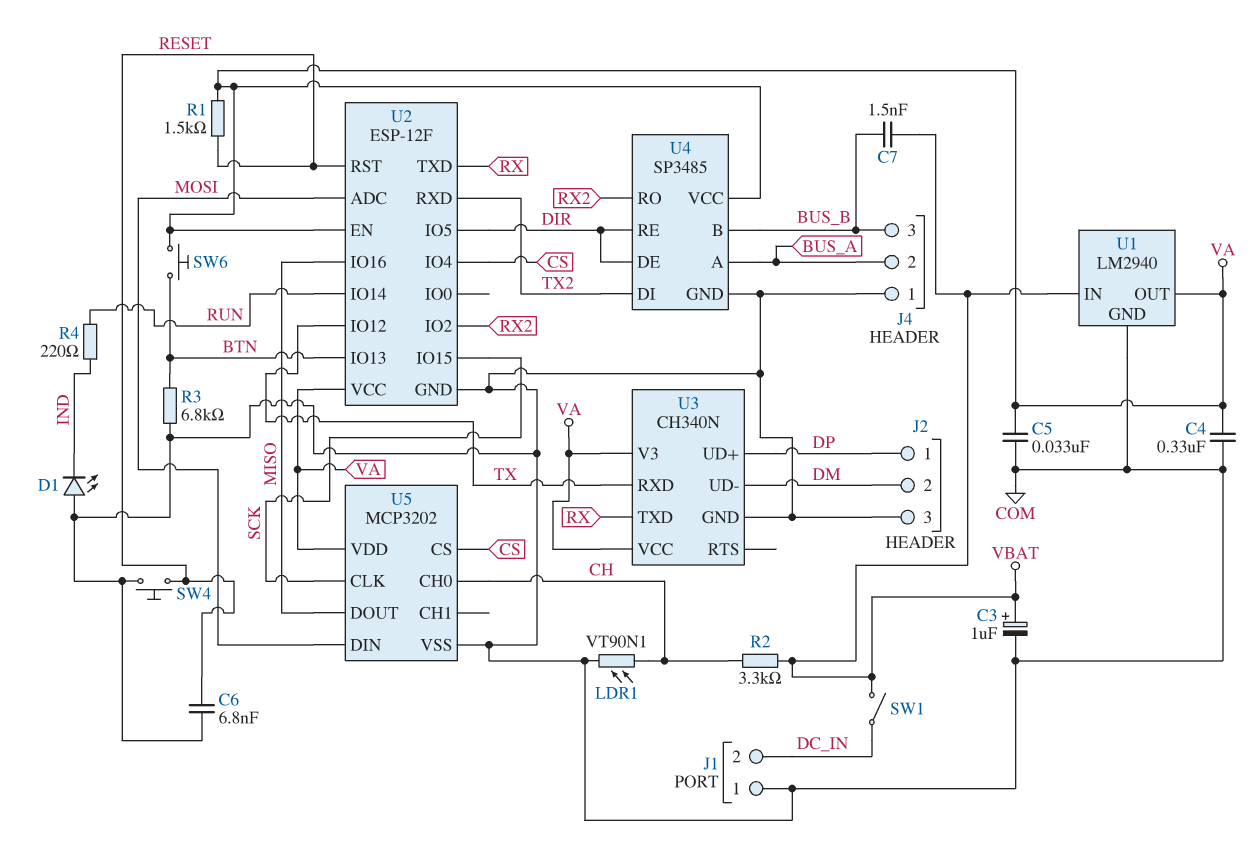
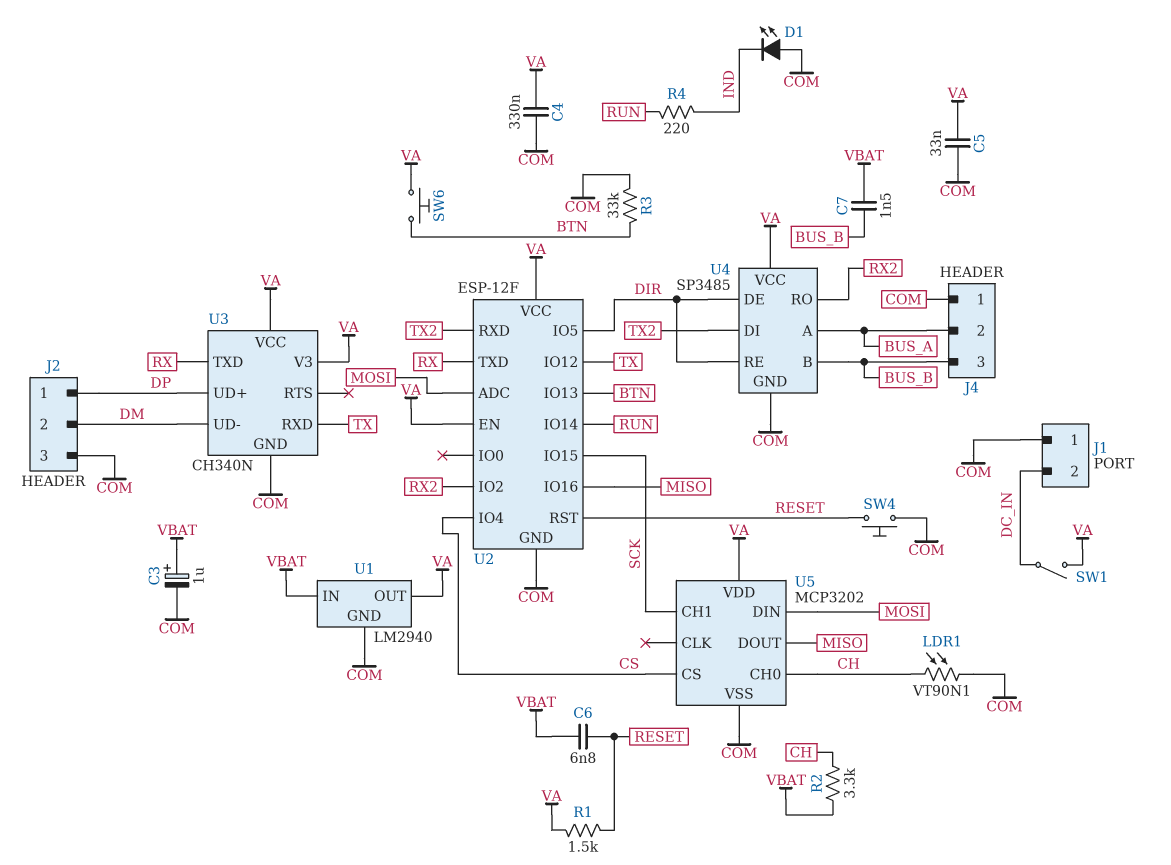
C6: 6.8nF (COM, RESET) -> 6.8nF (RESET, VBAT)
R3: 6.8k (BTN, COM) -> 33k (BTN, COM)
SW1: switch (DC_IN, VBAT) -> switch (DC_IN, VA)
U5 pin CH1: none -> SCK
U5 pin CLK: SCK -> none

